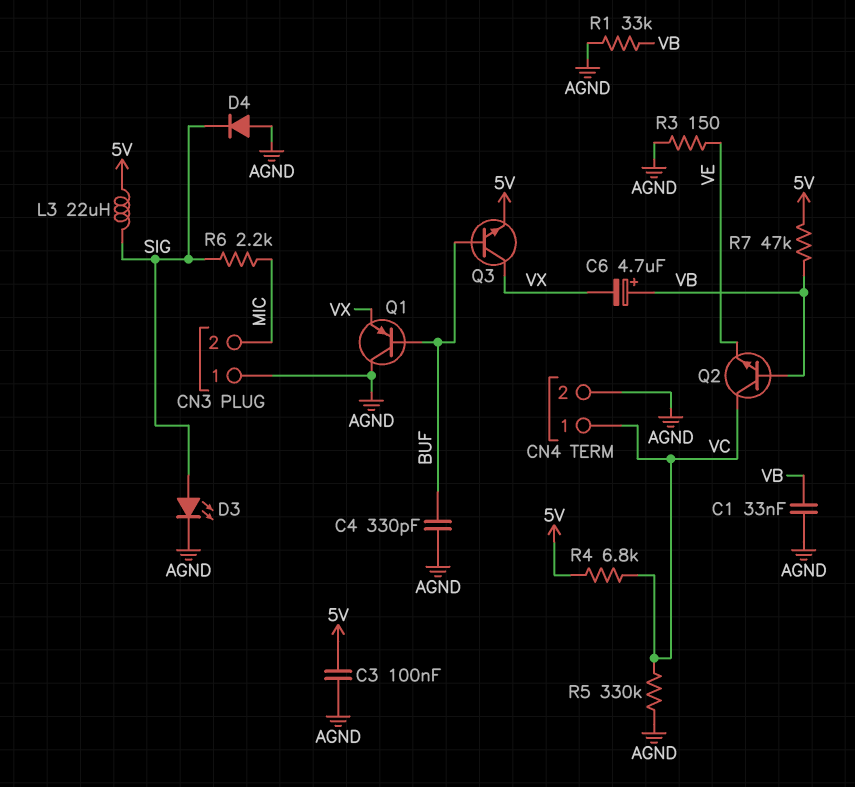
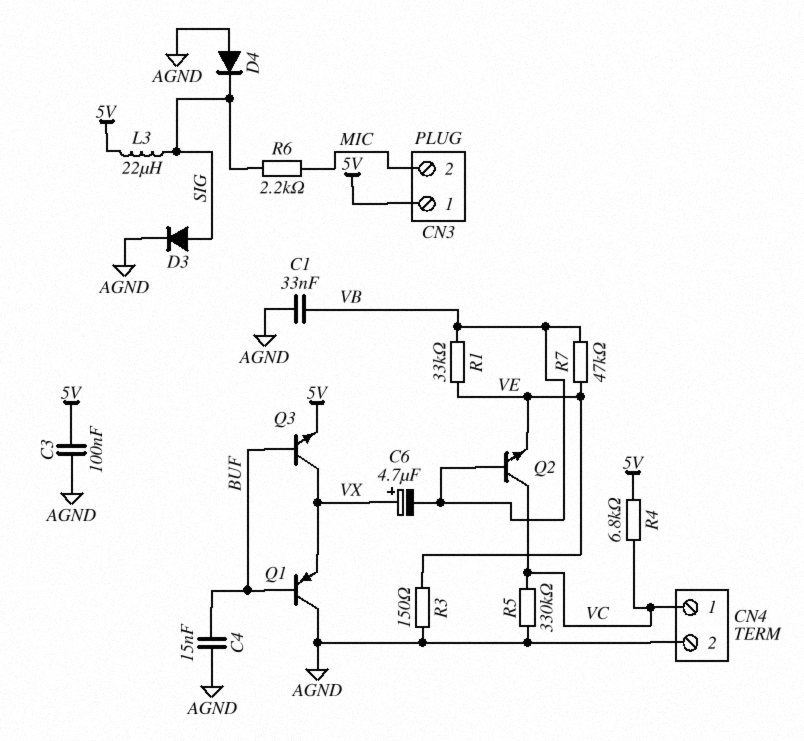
C4: 330pF (AGND, BUF) -> 15nF (AGND, BUF)
C6: 4.7uF (plus VB, minus VX) -> 4.7uF (plus VX, minus VB)
CN3 pin 1: AGND -> 5V
D3: LED (A SIG, K AGND) -> diode (A SIG, K AGND)
R1: 33k (AGND, VB) -> 33k (VB, VE)
R7: 47k (5V, VB) -> 47k (VB, VE)

